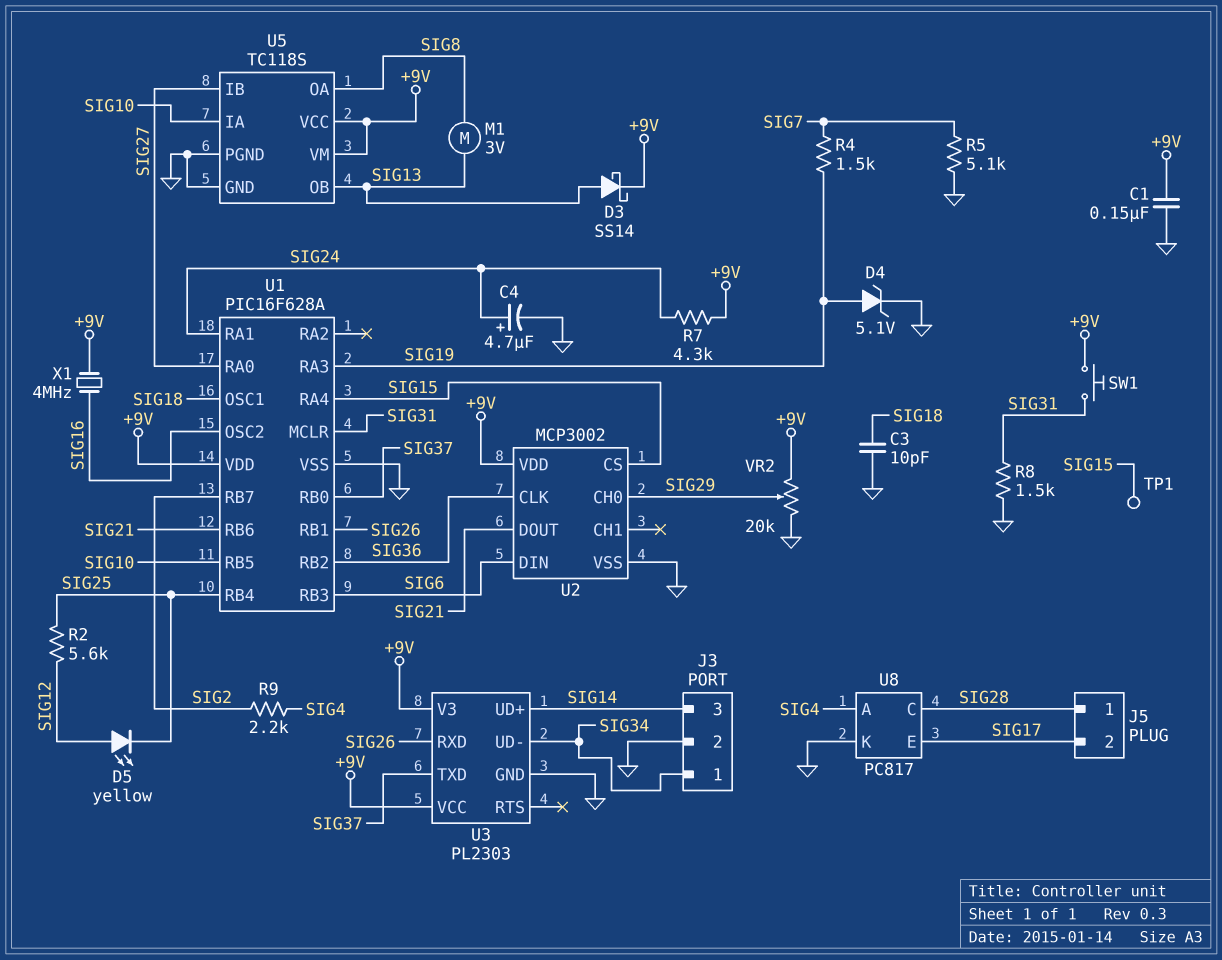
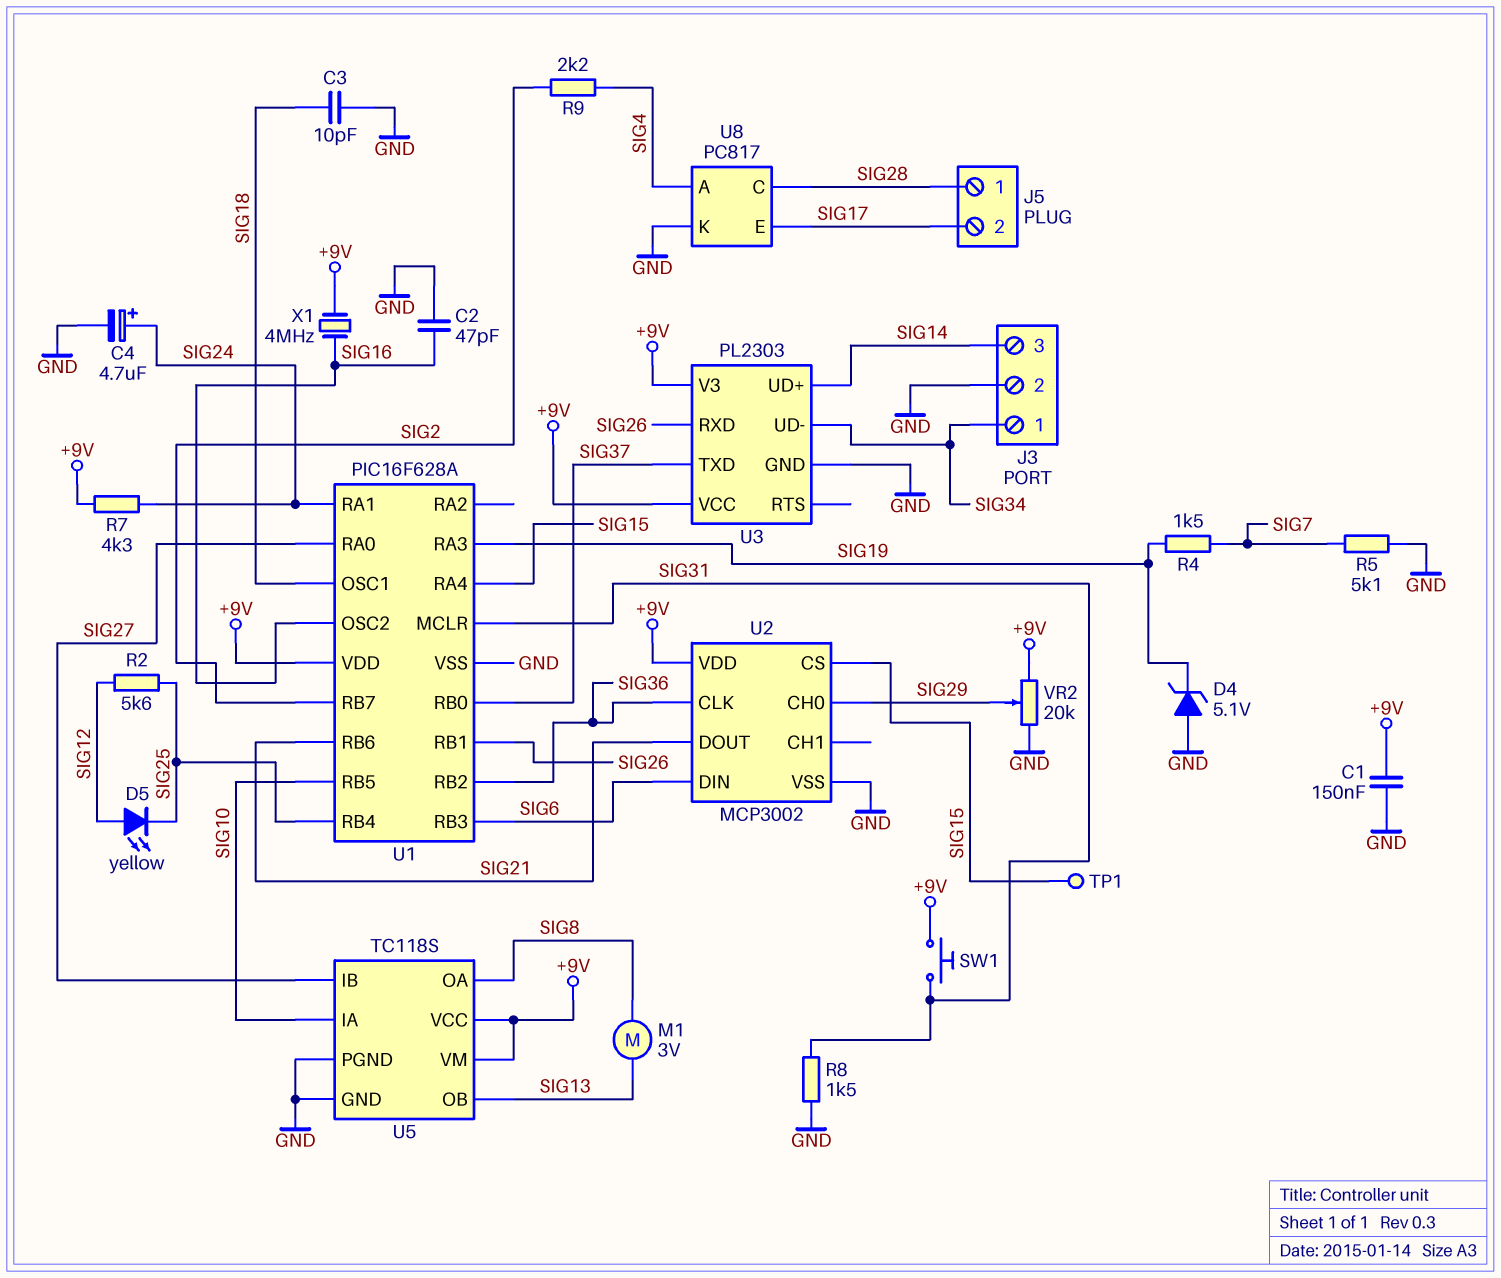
C2: none -> 47pF (GND, SIG16)
D3: schottky SS14 (A SIG13, K +9V) -> none
D4: zener 5.1V (A SIG19, K GND) -> zener 5.1V (A GND, K SIG19)

